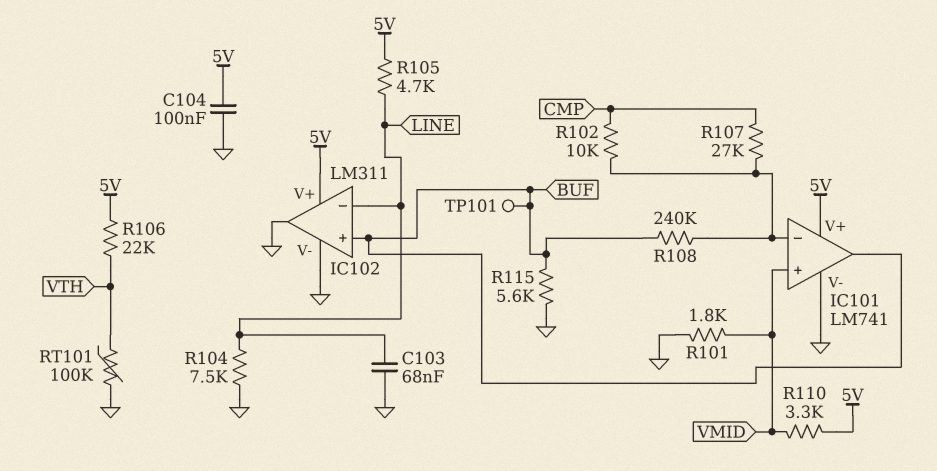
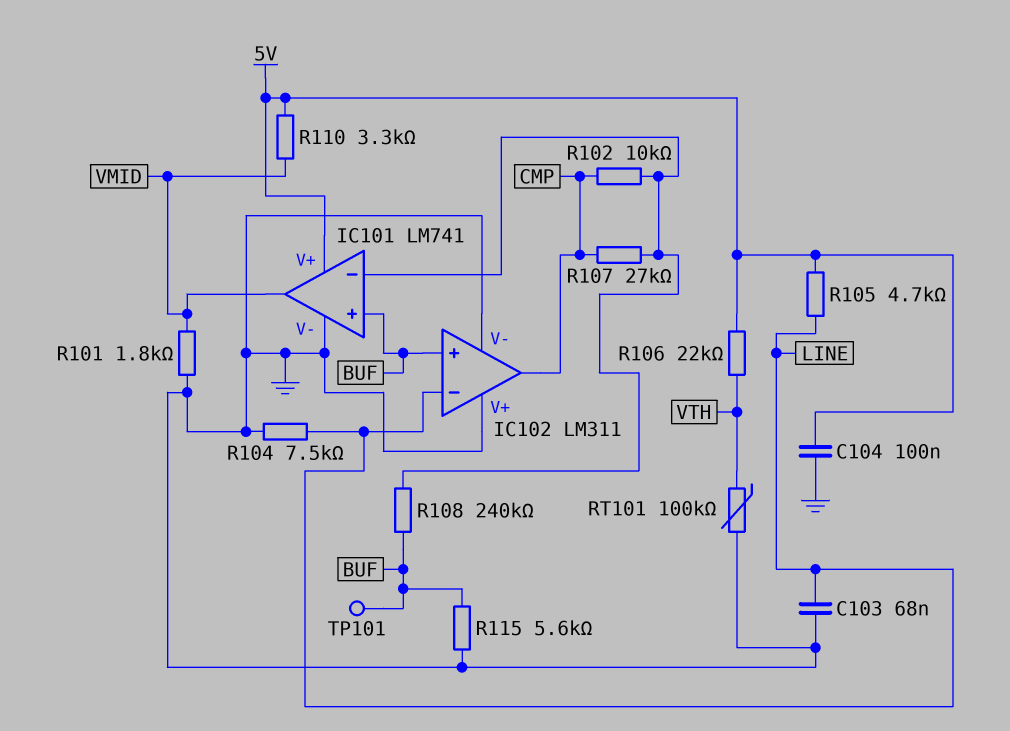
IC101 pin in+: VMID -> BUF
IC101 pin out: BUF -> VMID
IC102 pin V+: 5V -> GND
IC102 pin out: GND -> CMP

